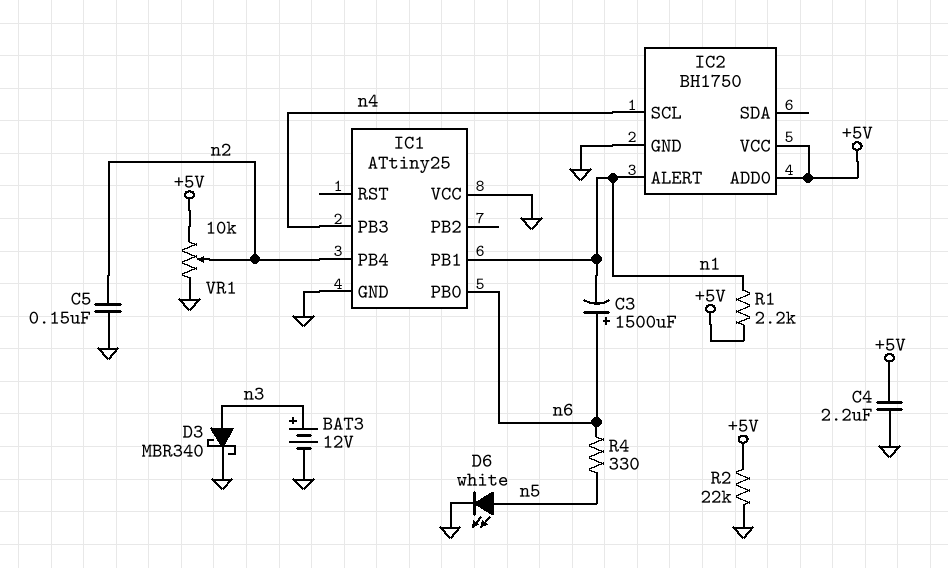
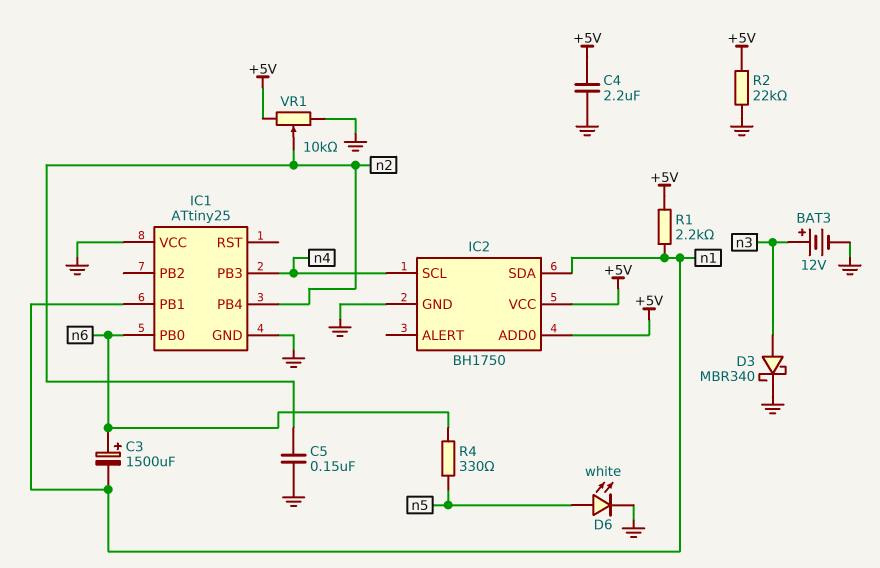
IC2 pin ALERT: n1 -> none
IC2 pin SDA: none -> n1

